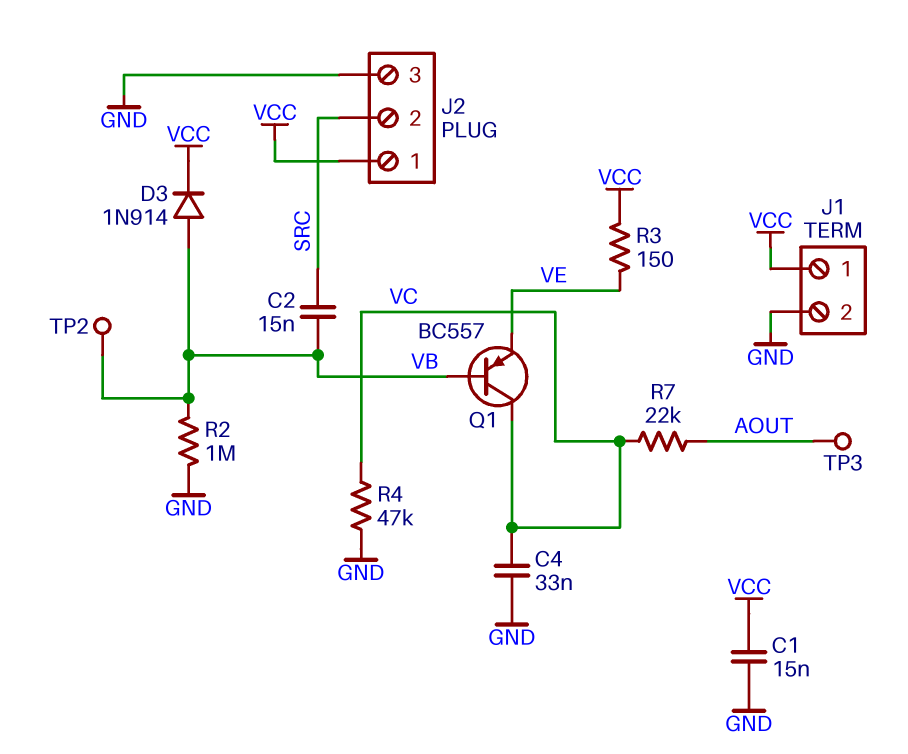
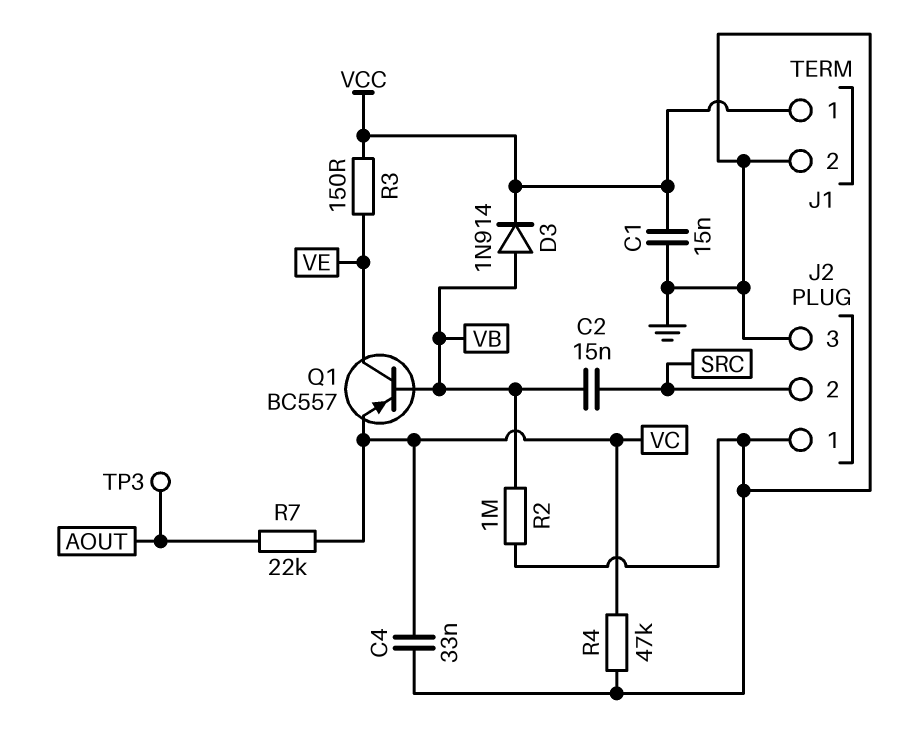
J2 pin 1: VCC -> GND
Q1: PNP BC557 (B VB, C VC, E VE) -> PNP BC557 (B VB, C VE, E VC)
TP2: test point (VB) -> none

